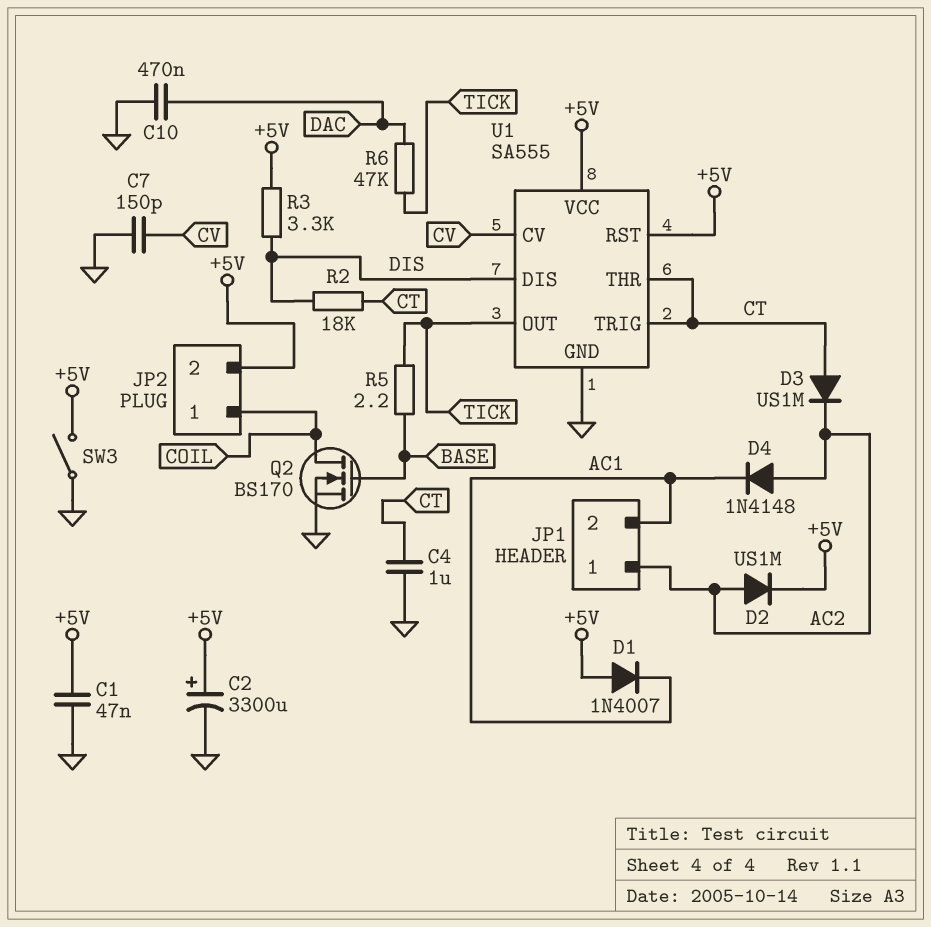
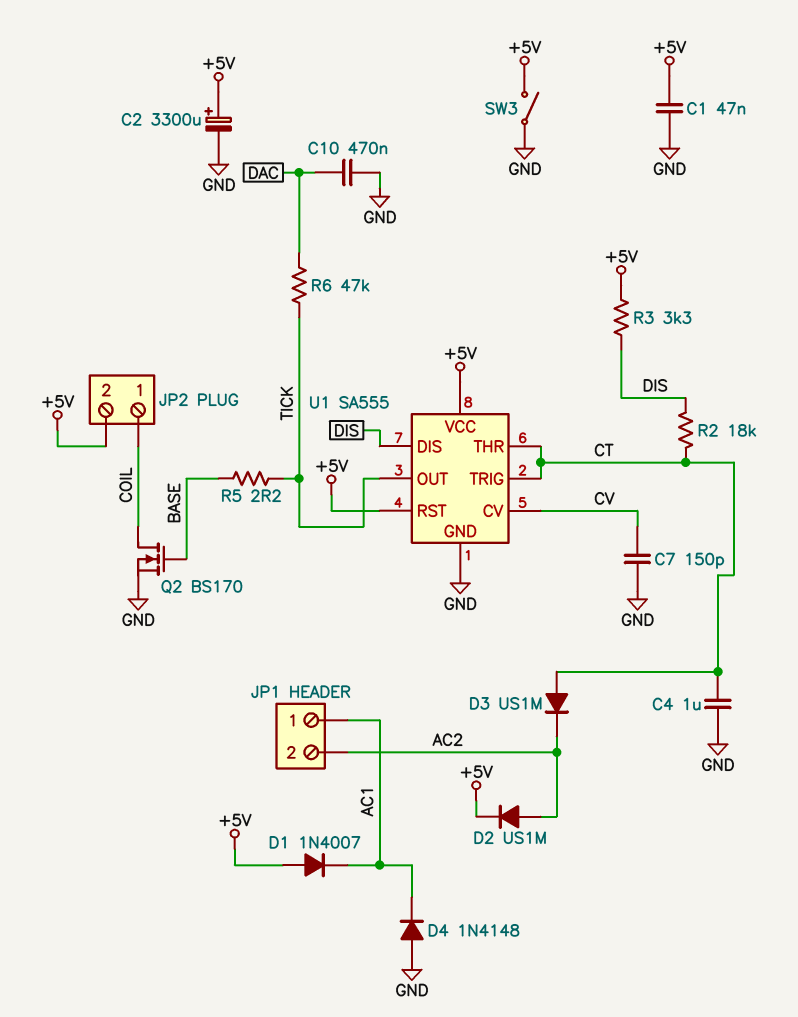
D4: diode 1N4148 (A AC2, K AC1) -> diode 1N4148 (A GND, K AC1)
JP1 pin 1: AC2 -> AC1
JP1 pin 2: AC1 -> AC2

